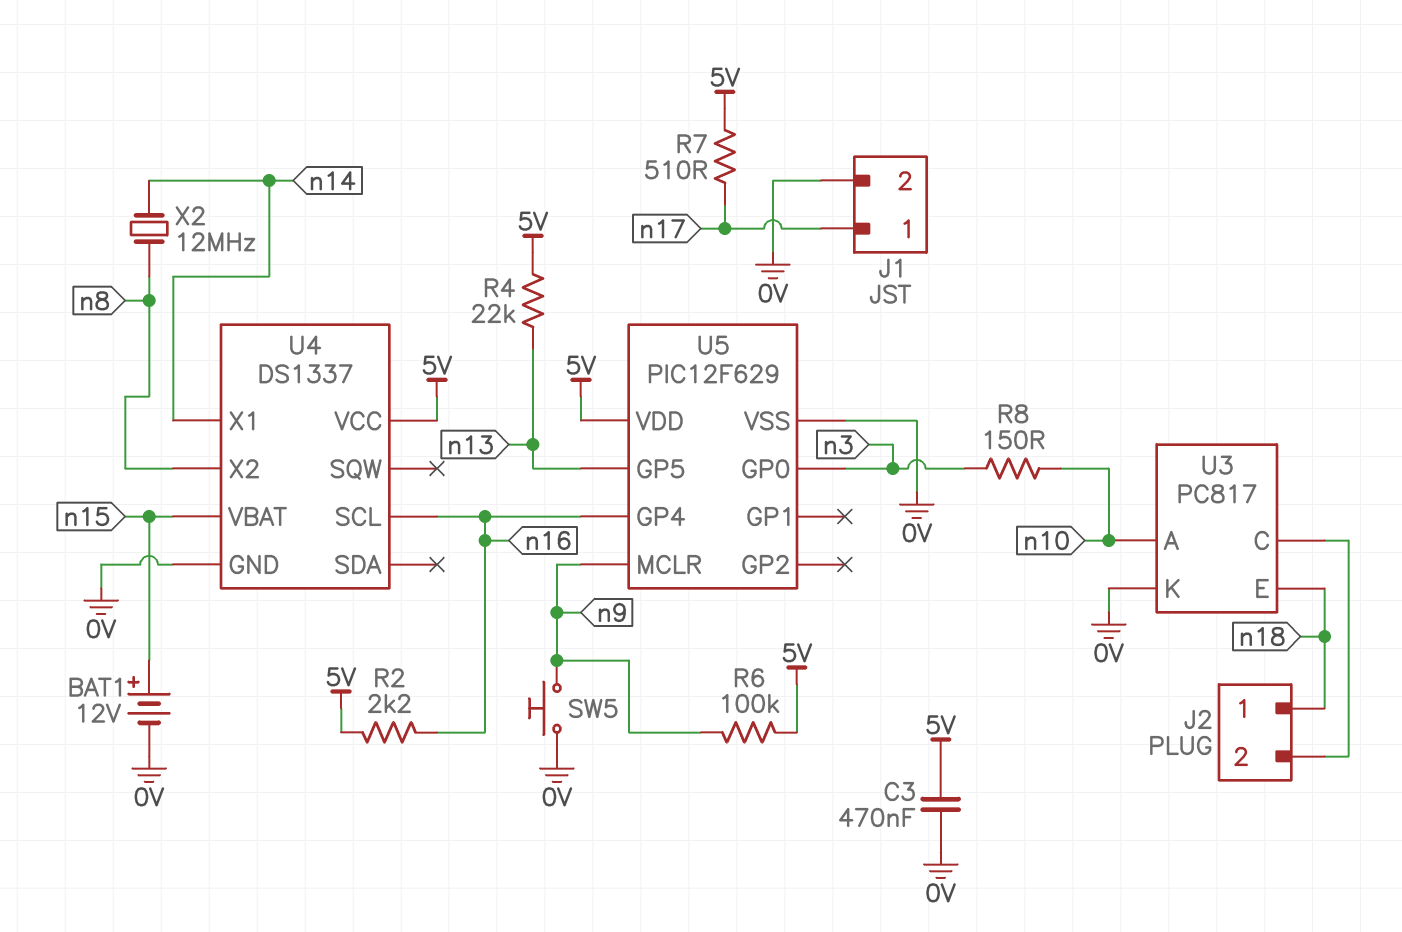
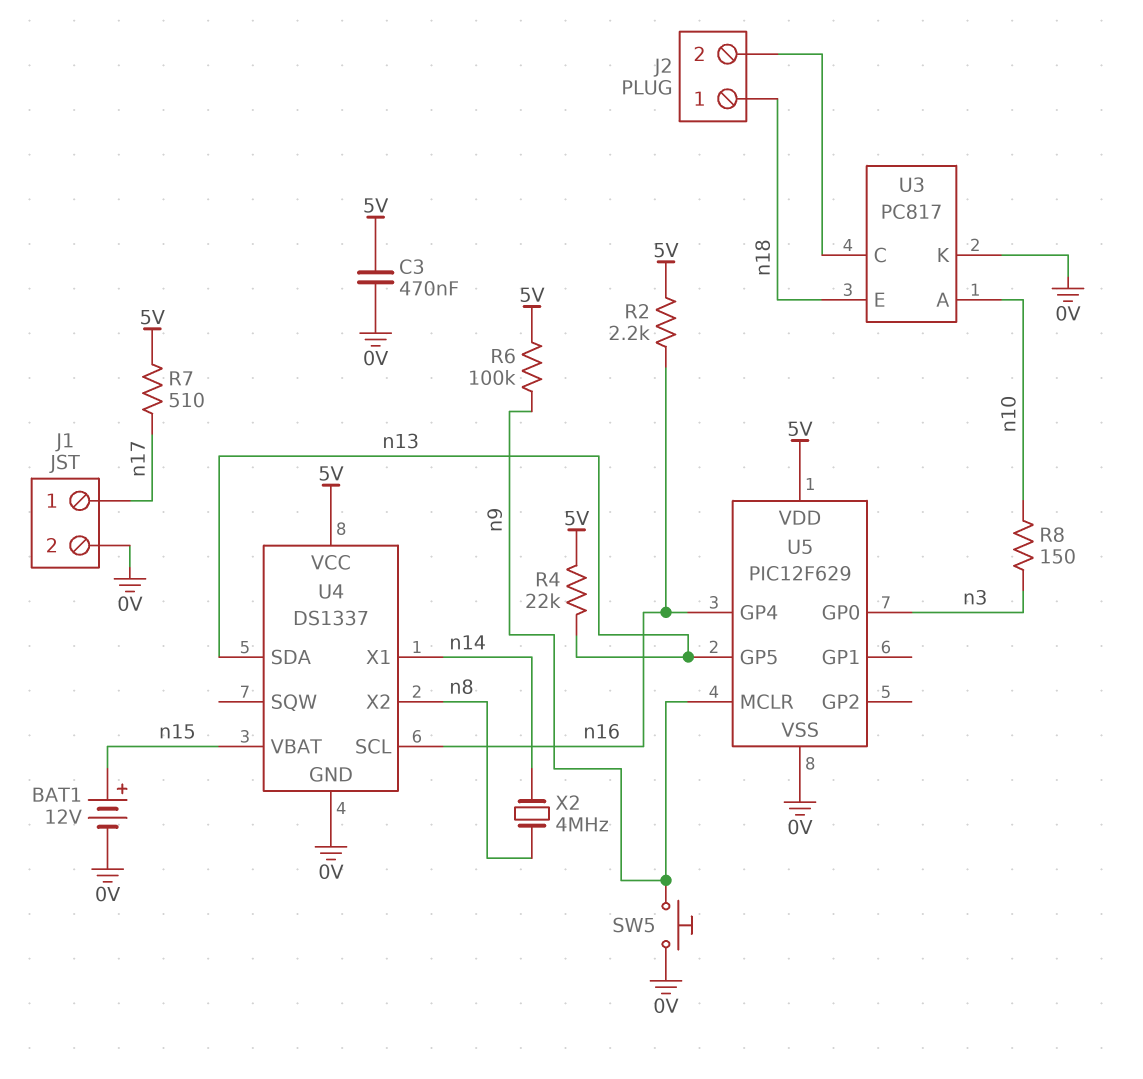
U4 pin SDA: none -> n13
X2: 12MHz (n8, n14) -> 4MHz (n8, n14)

